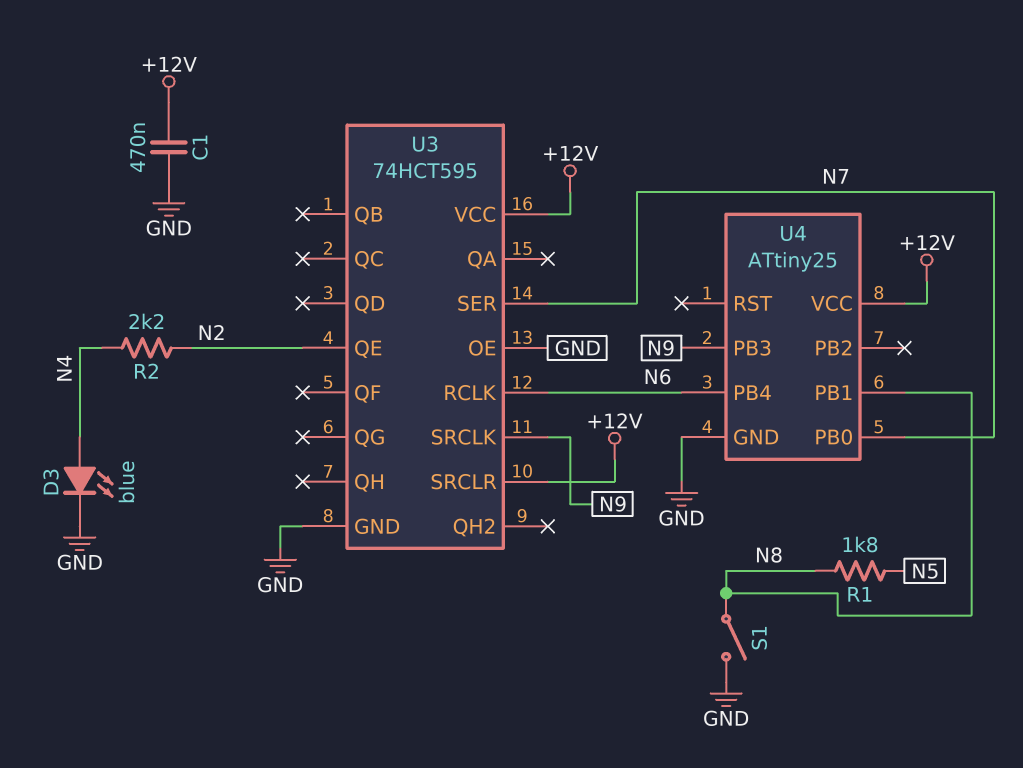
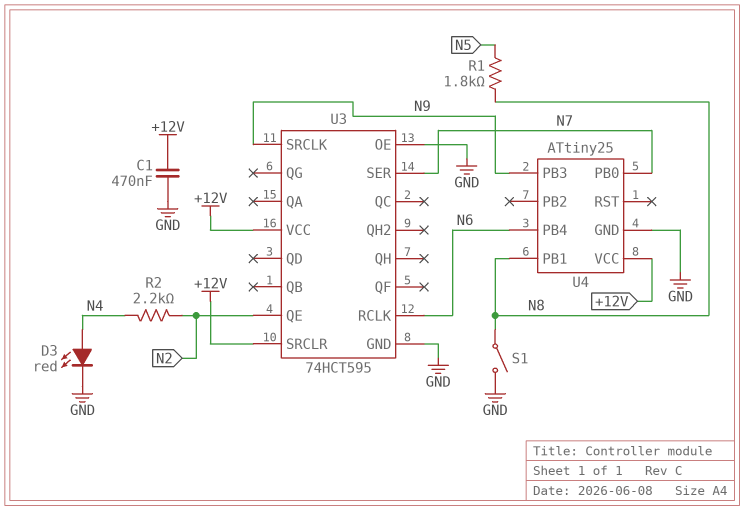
D3: LED blue (A N4, K GND) -> LED red (A N4, K GND)

